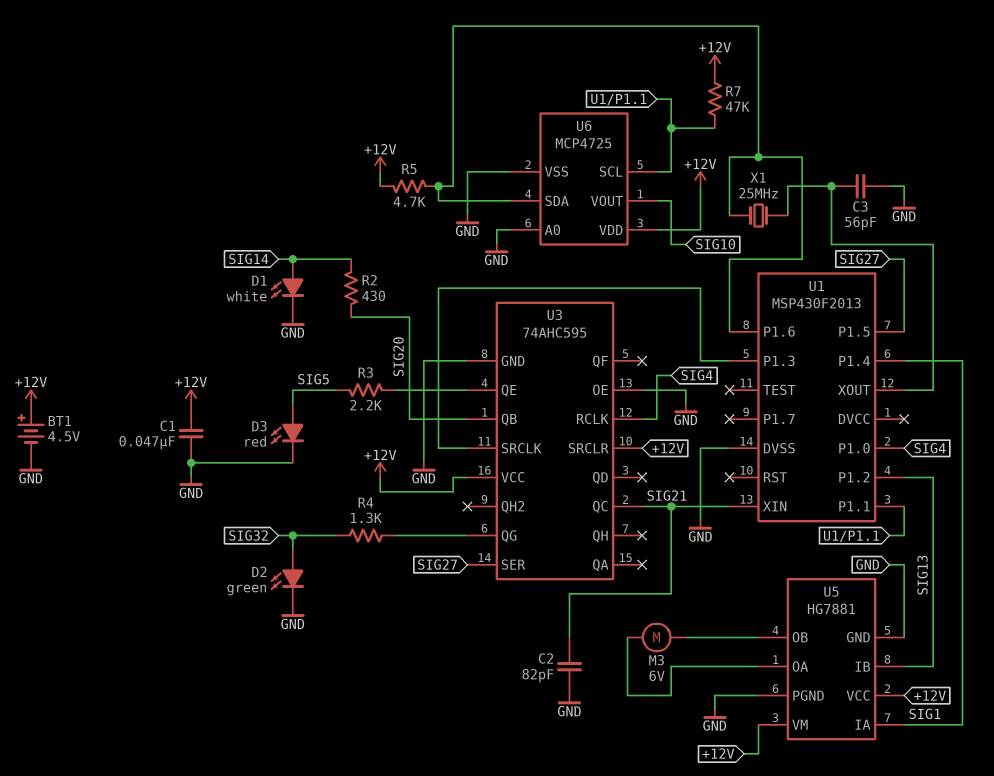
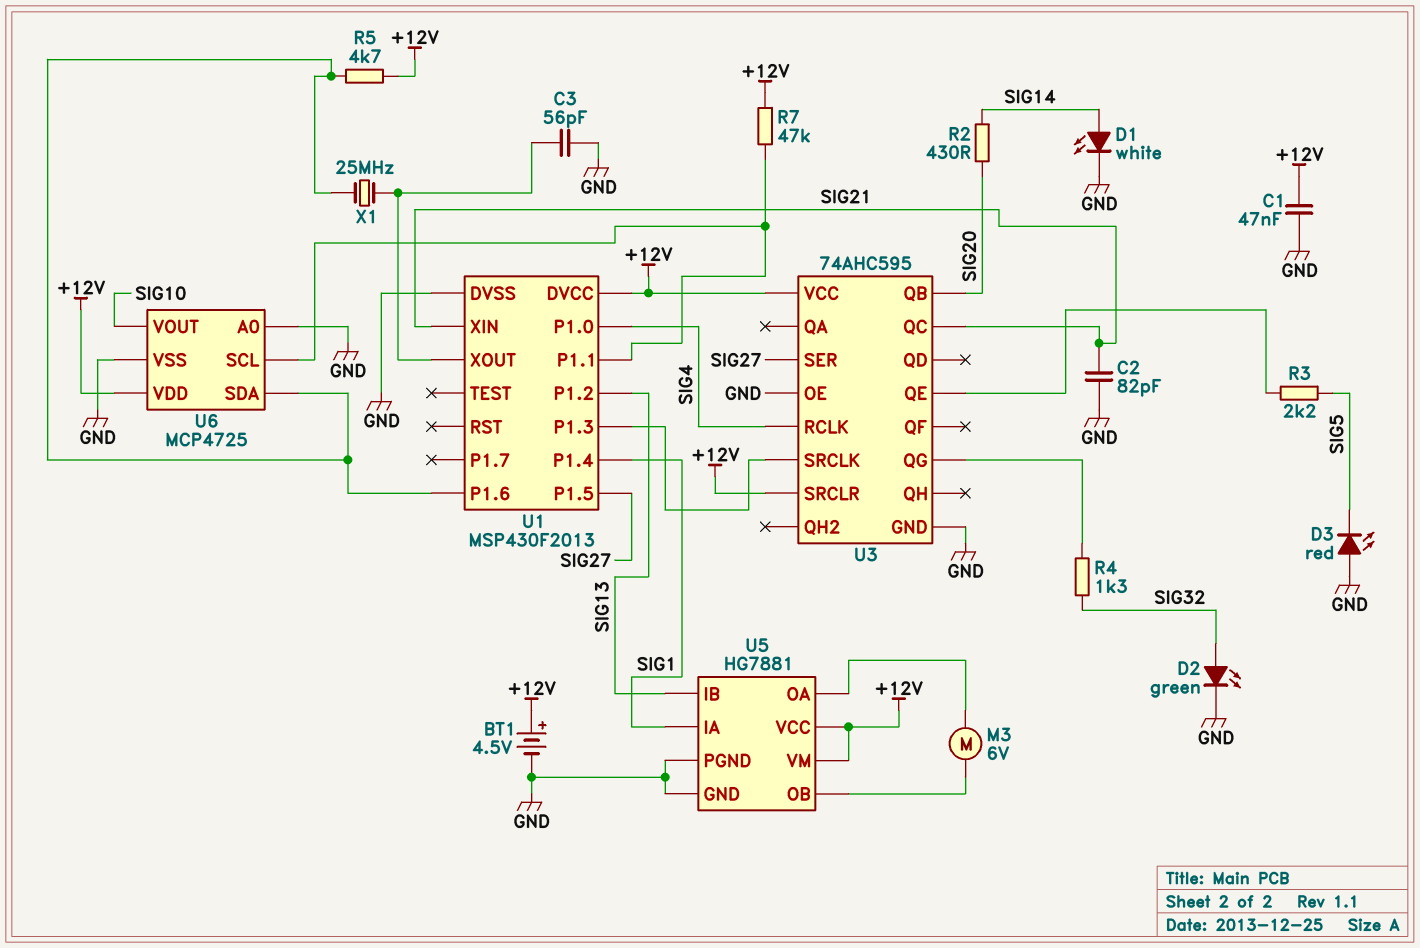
D3: LED red (A SIG5, K GND) -> LED red (A GND, K SIG5)
U1 pin DVCC: none -> +12V

